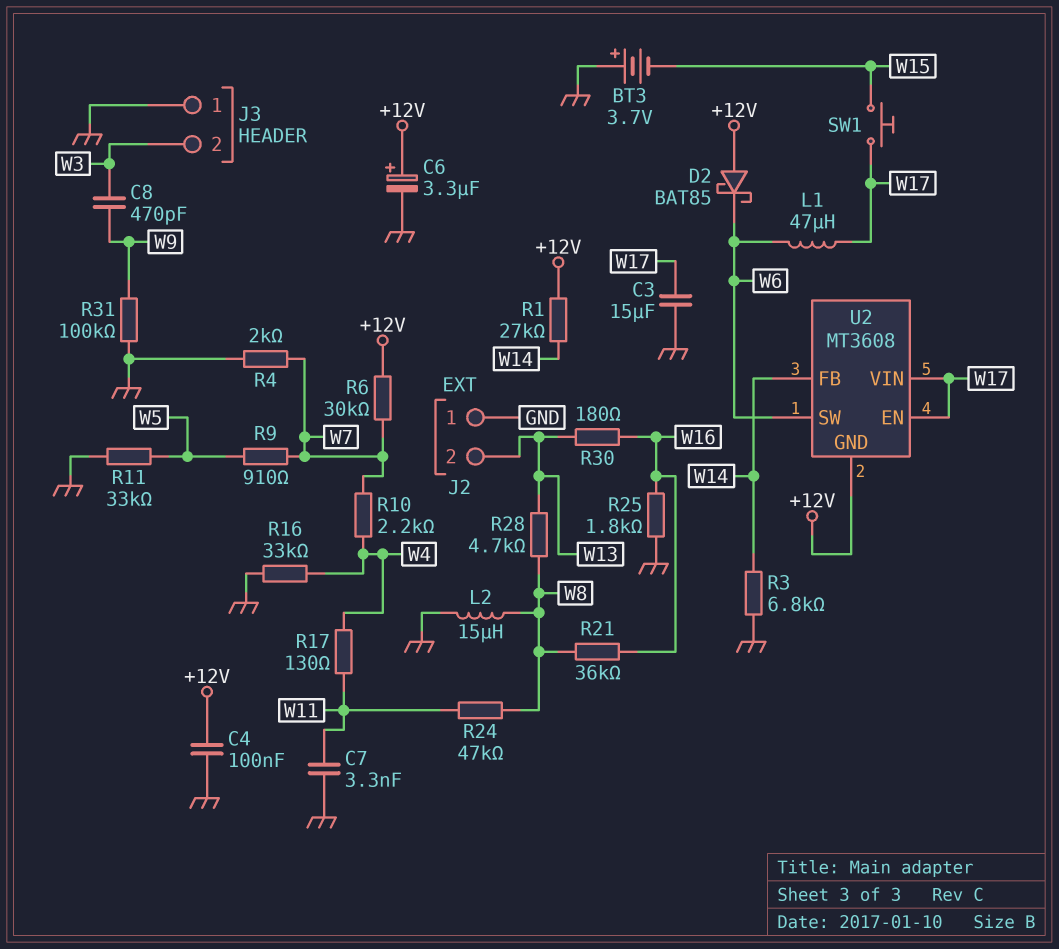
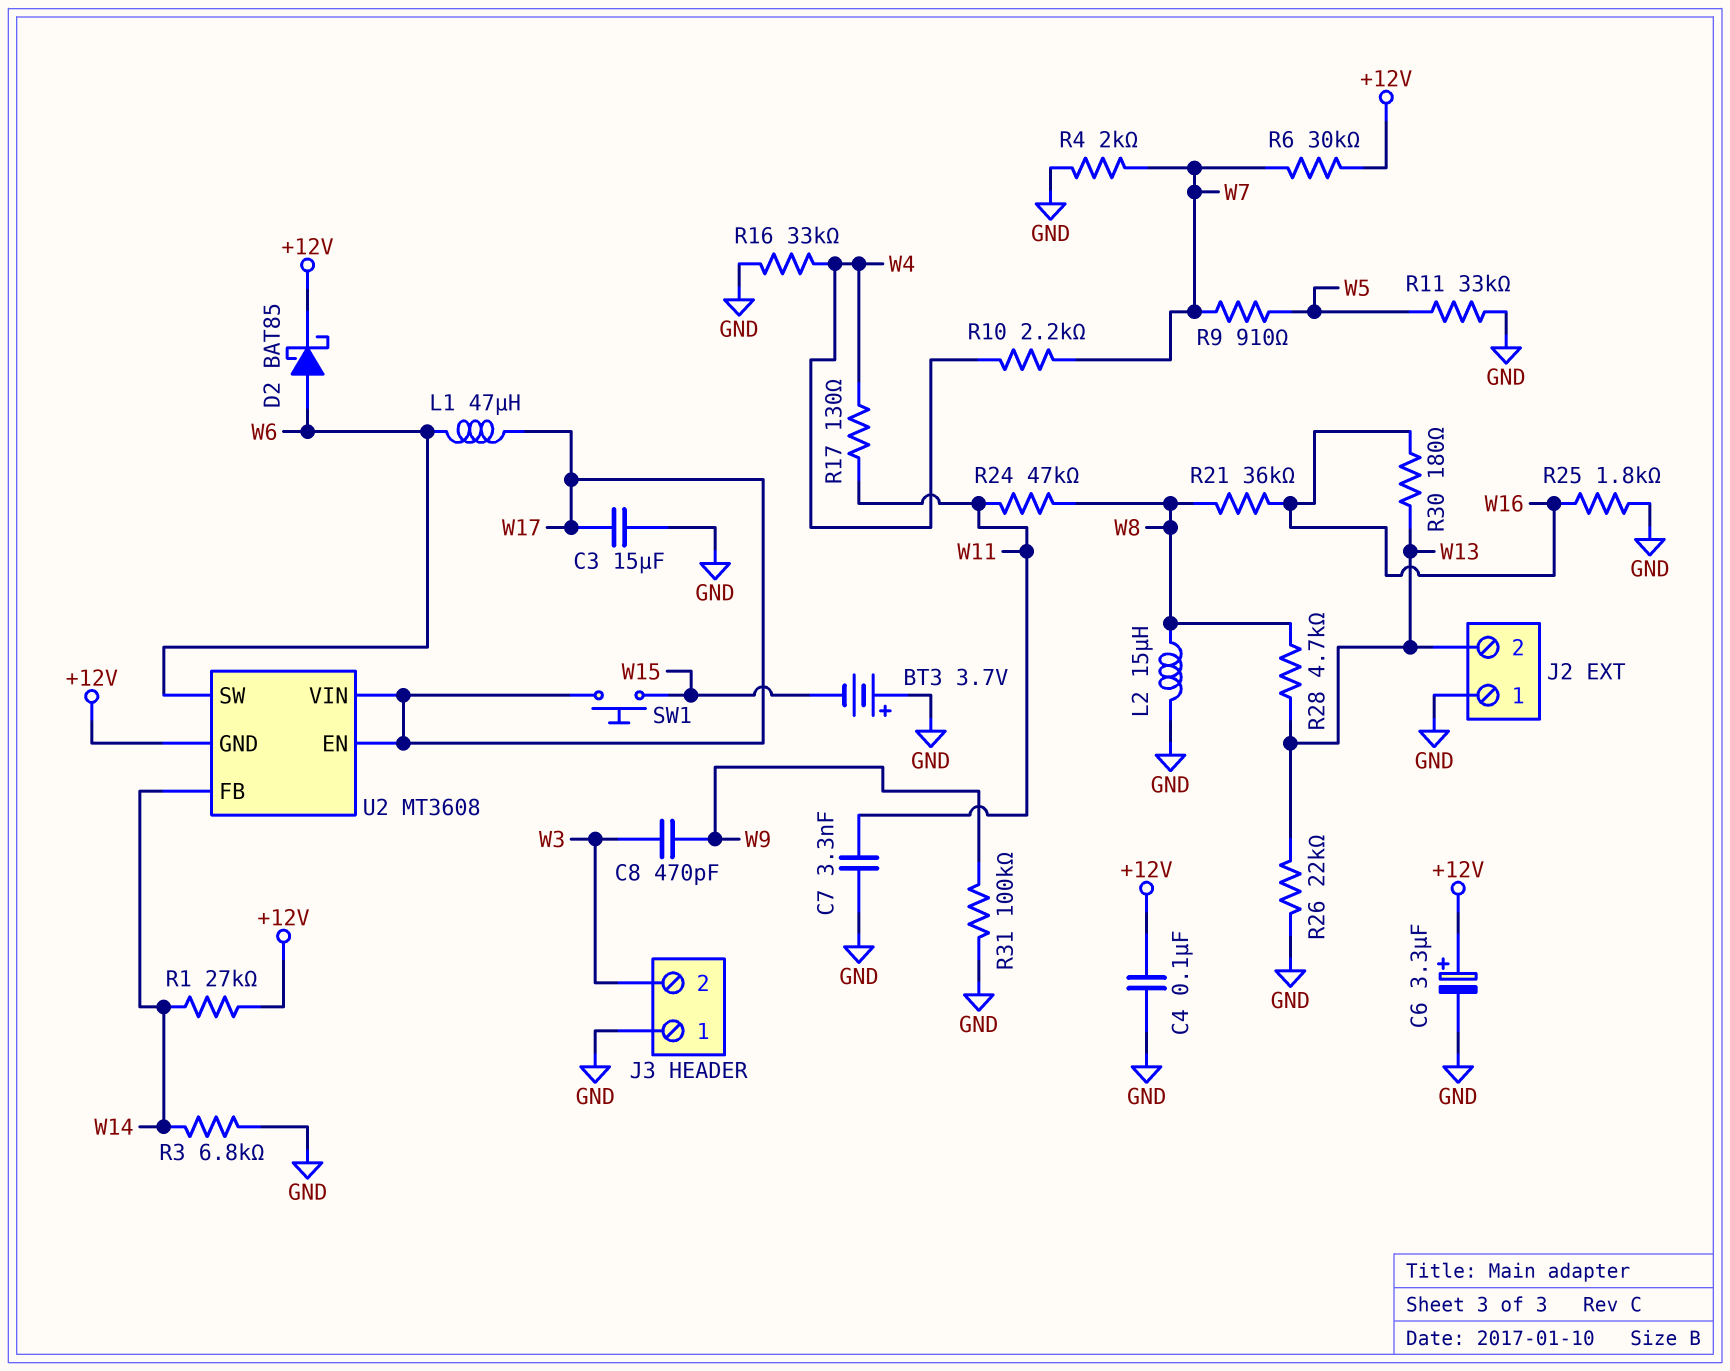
D2: schottky BAT85 (A +12V, K W6) -> schottky BAT85 (A W6, K +12V)
R26: none -> 22k (GND, W13)

